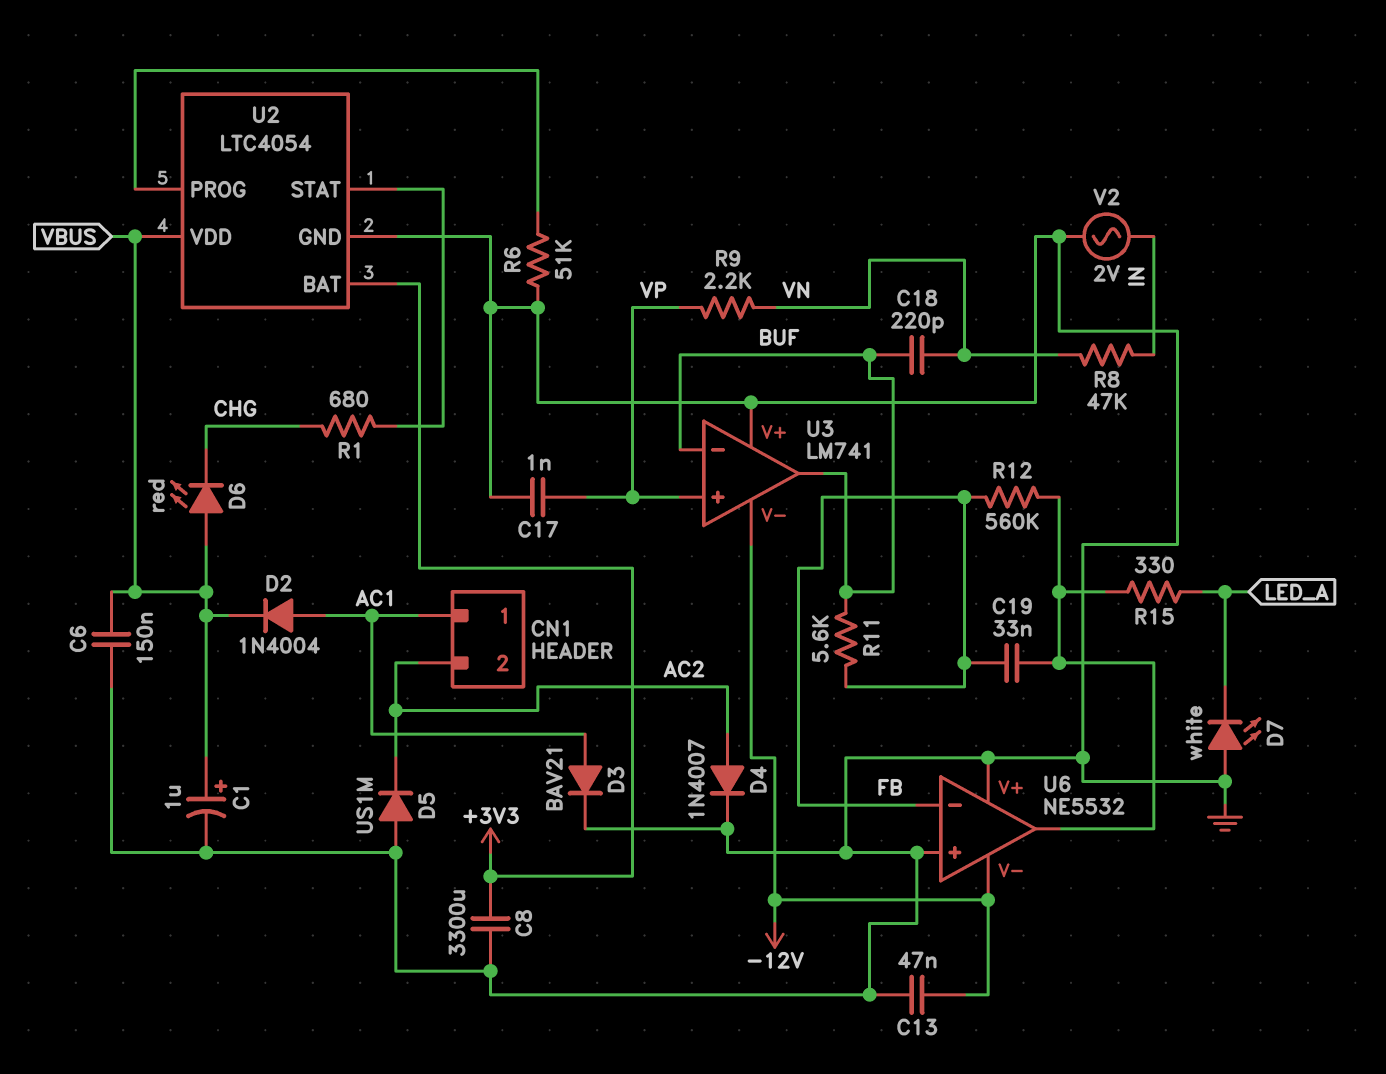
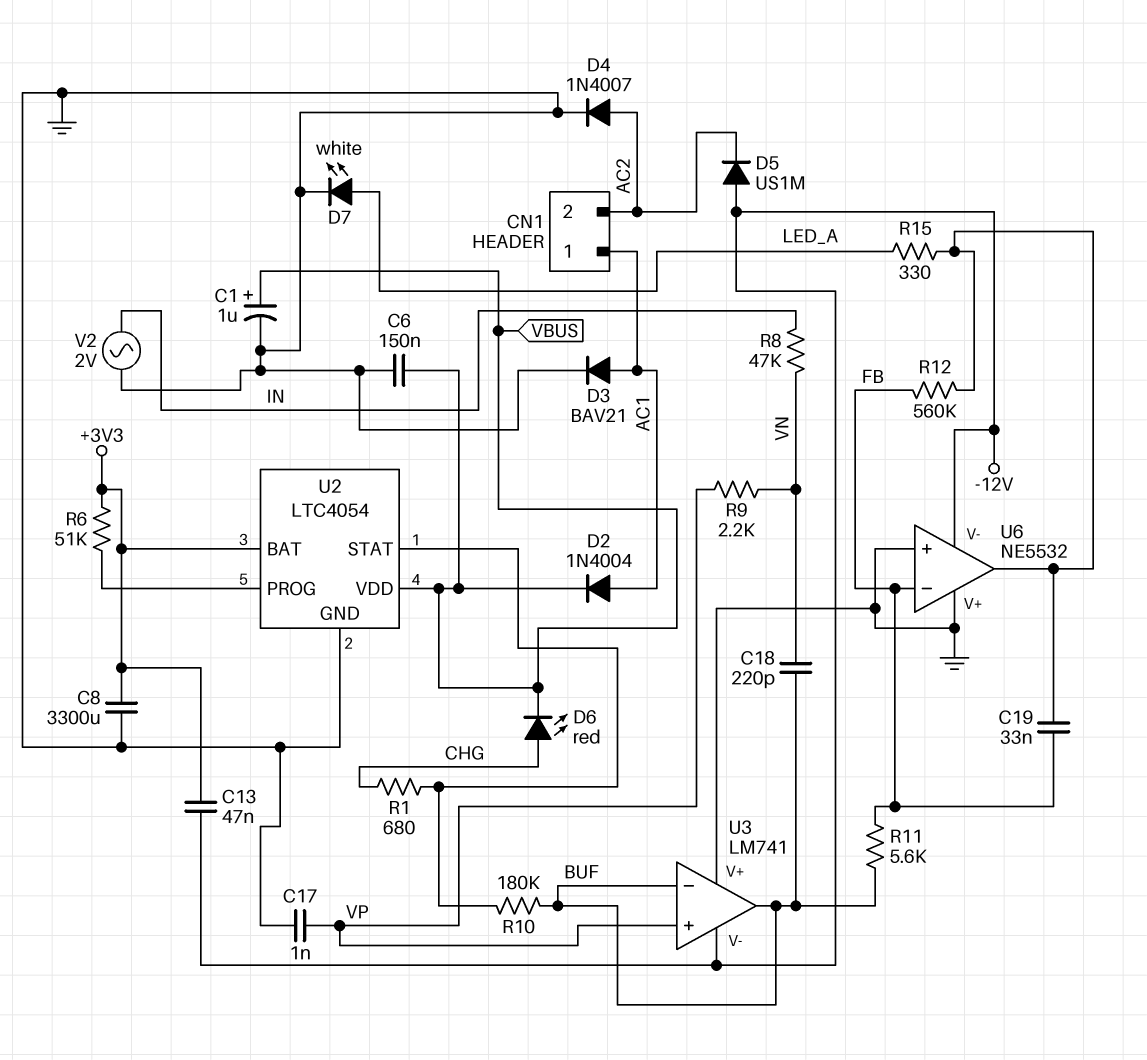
C13: 47nF (-12V, GND) -> 47nF (+3V3, -12V)
D5: diode US1M (A GND, K AC2) -> diode US1M (A -12V, K AC2)
D6: LED red (A VBUS, K CHG) -> LED red (A CHG, K VBUS)
D7: LED white (A GND, K LED_A) -> LED white (A LED_A, K GND)
R6: 51k (GND, U2/PROG) -> 51k (+3V3, U2/PROG)
R10: none -> 180k (BUF, U2/STAT)

